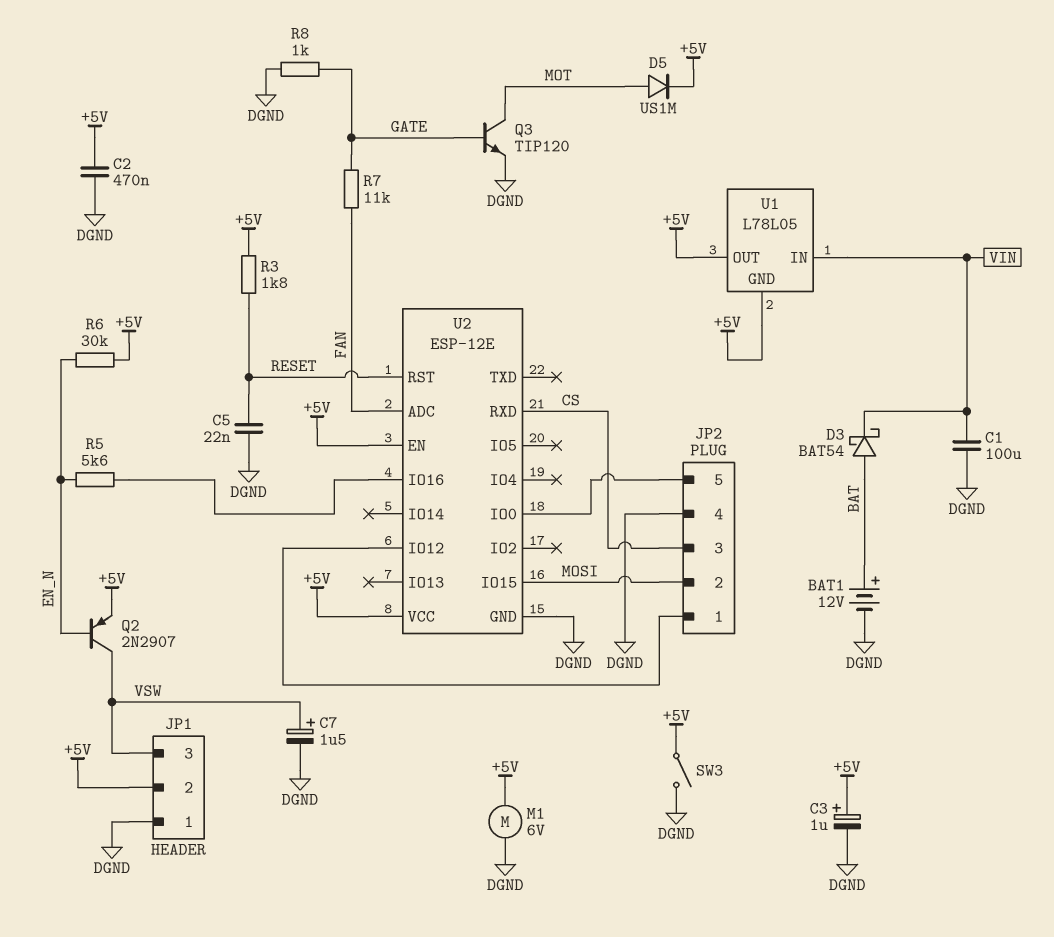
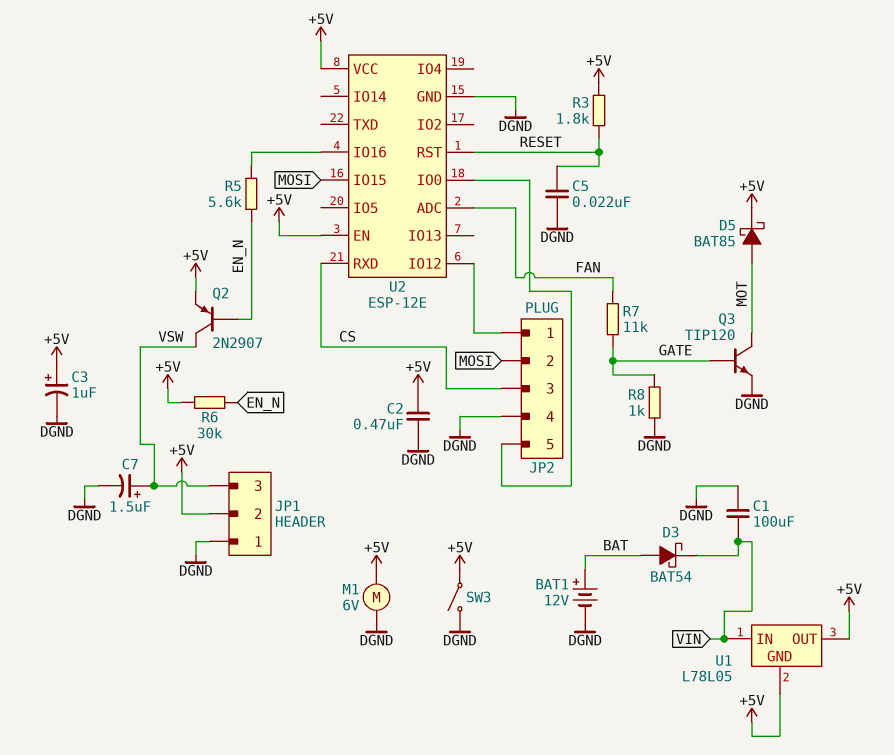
D5: diode US1M (A MOT, K +5V) -> schottky BAT85 (A MOT, K +5V)

